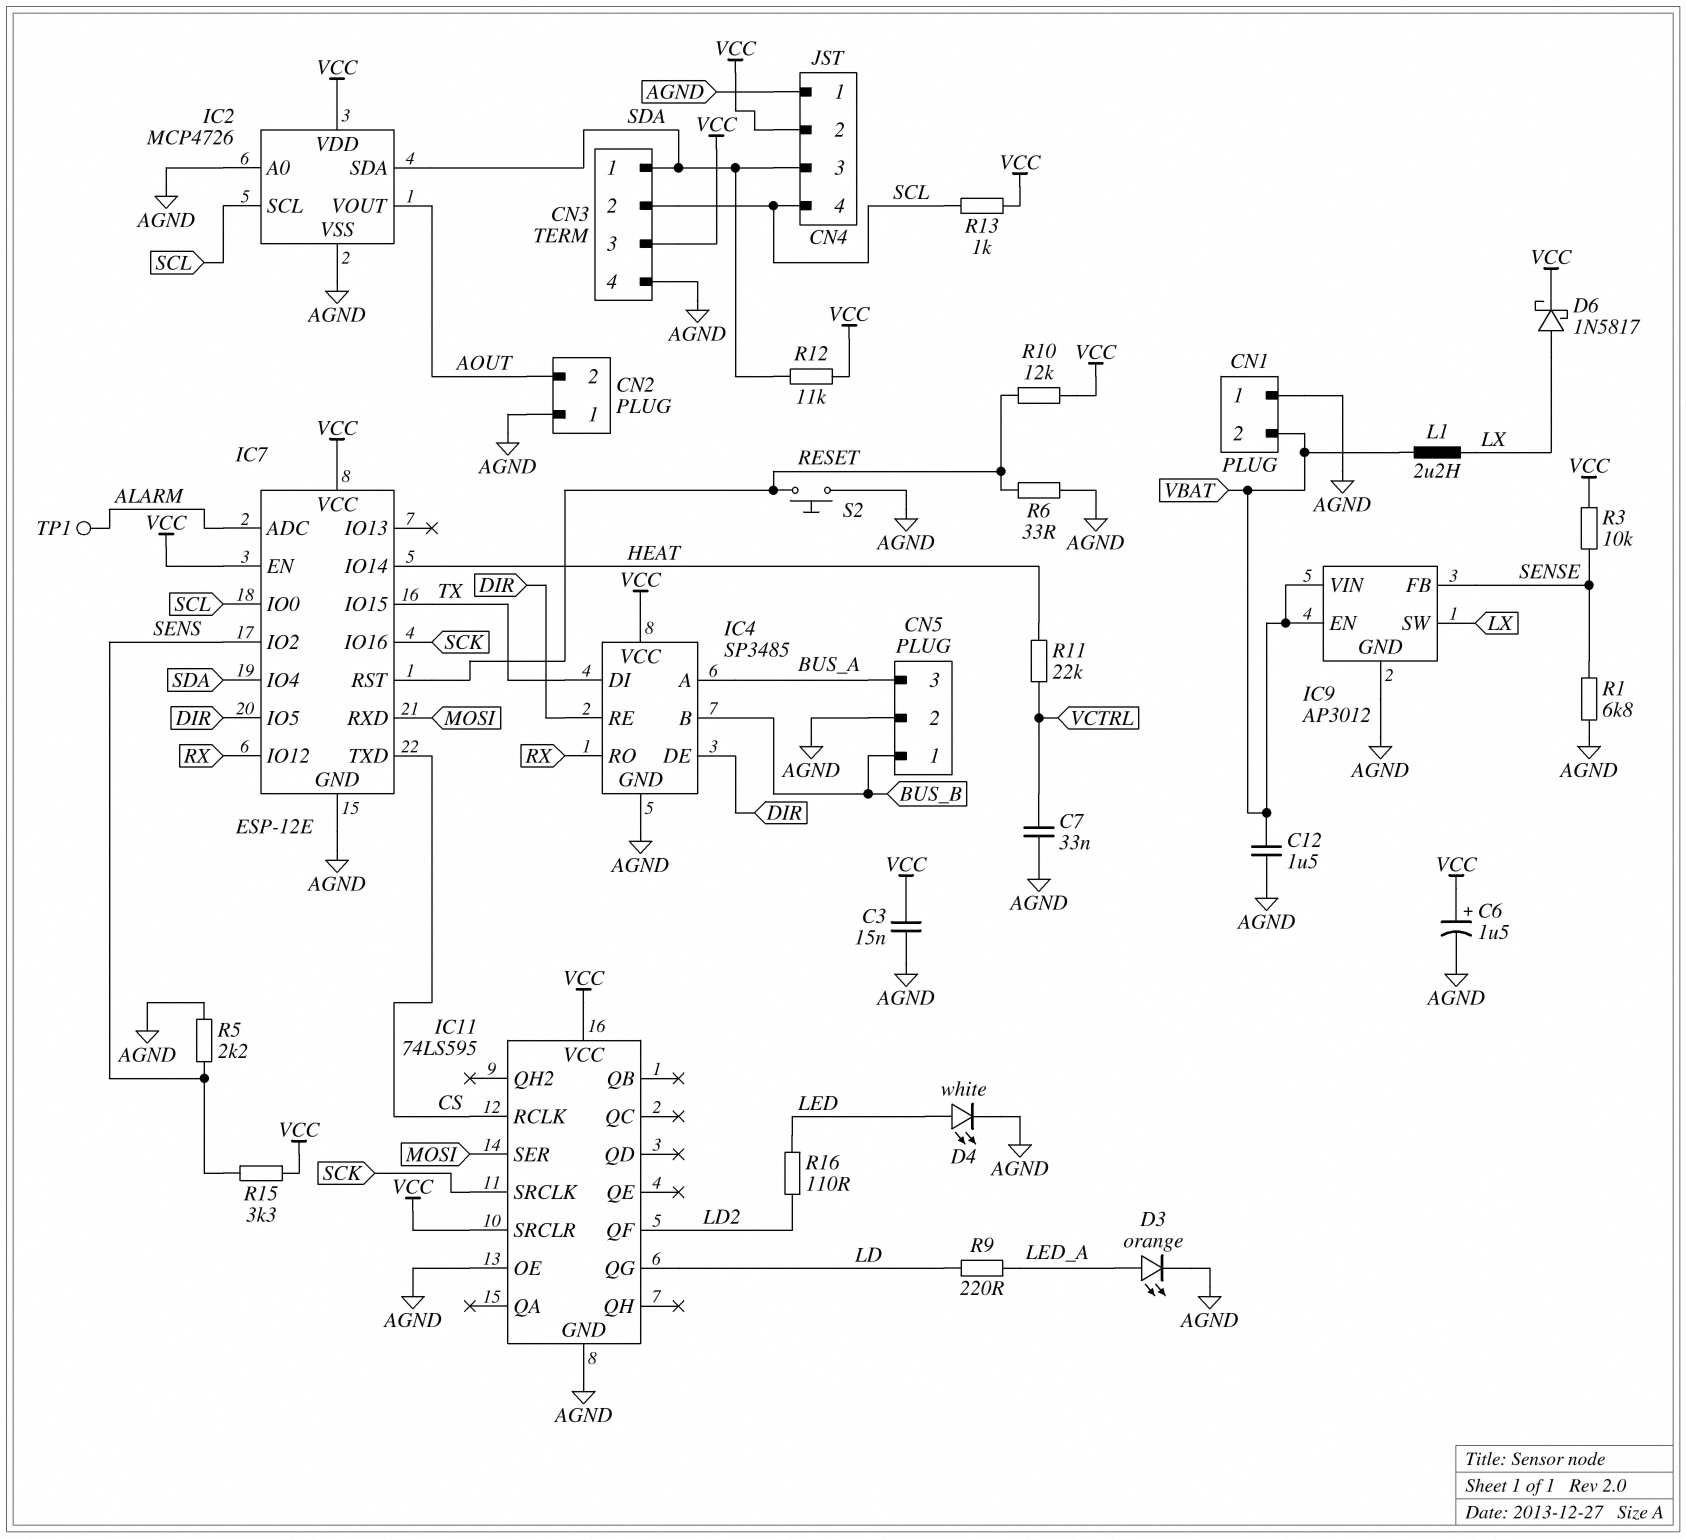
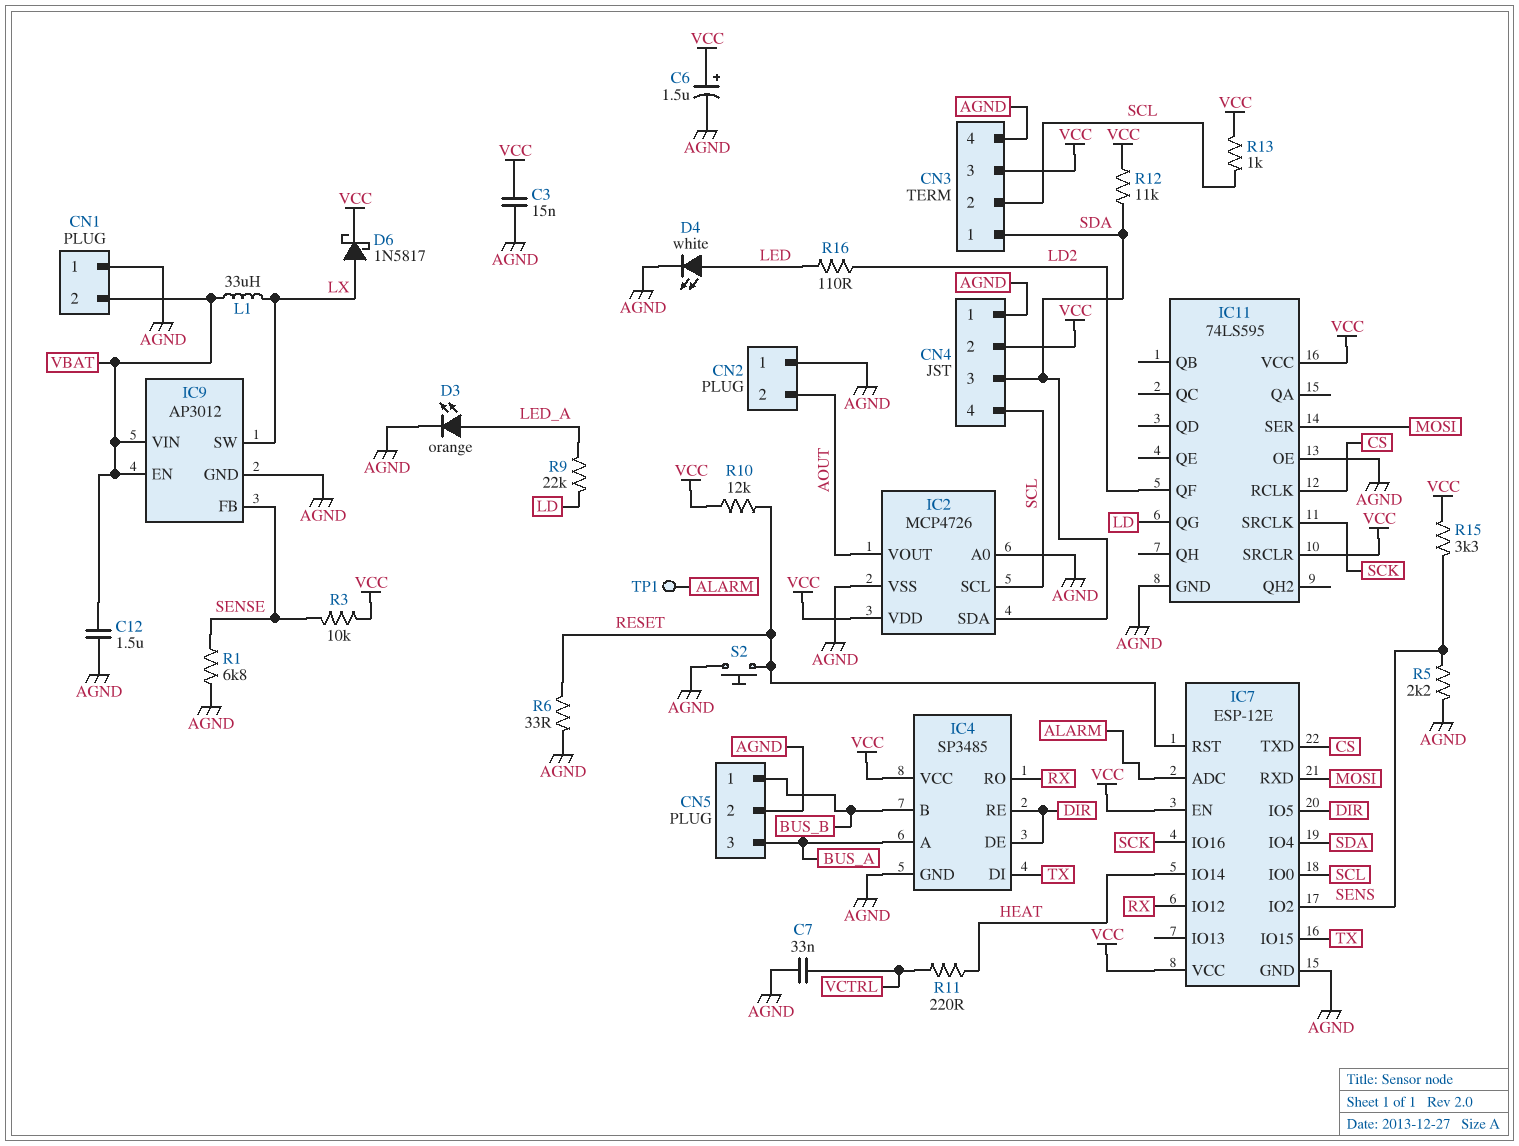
L1: 2.2uH (LX, VBAT) -> 33uH (LX, VBAT)
R9: 220 (LD, LED_A) -> 22k (LD, LED_A)
R11: 22k (HEAT, VCTRL) -> 220 (HEAT, VCTRL)

